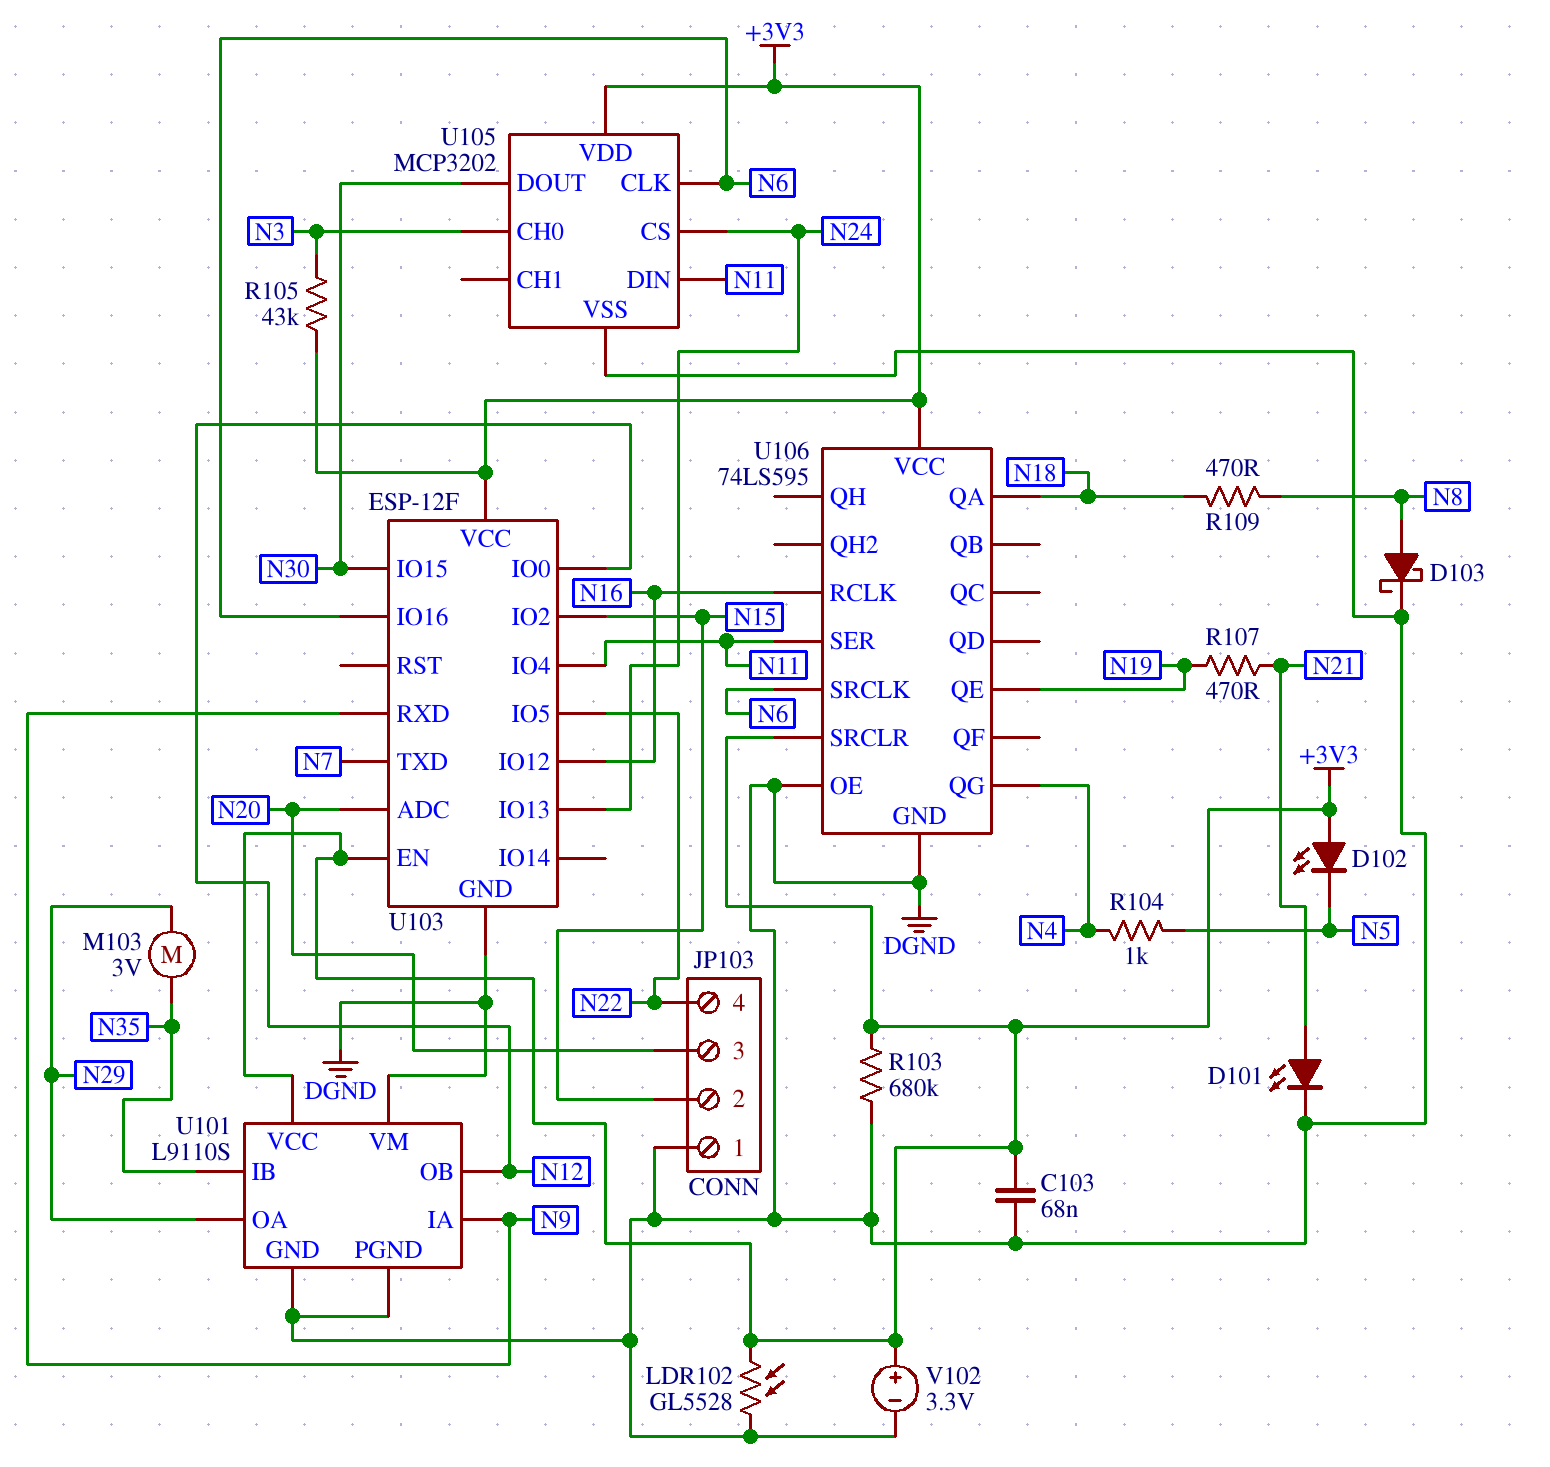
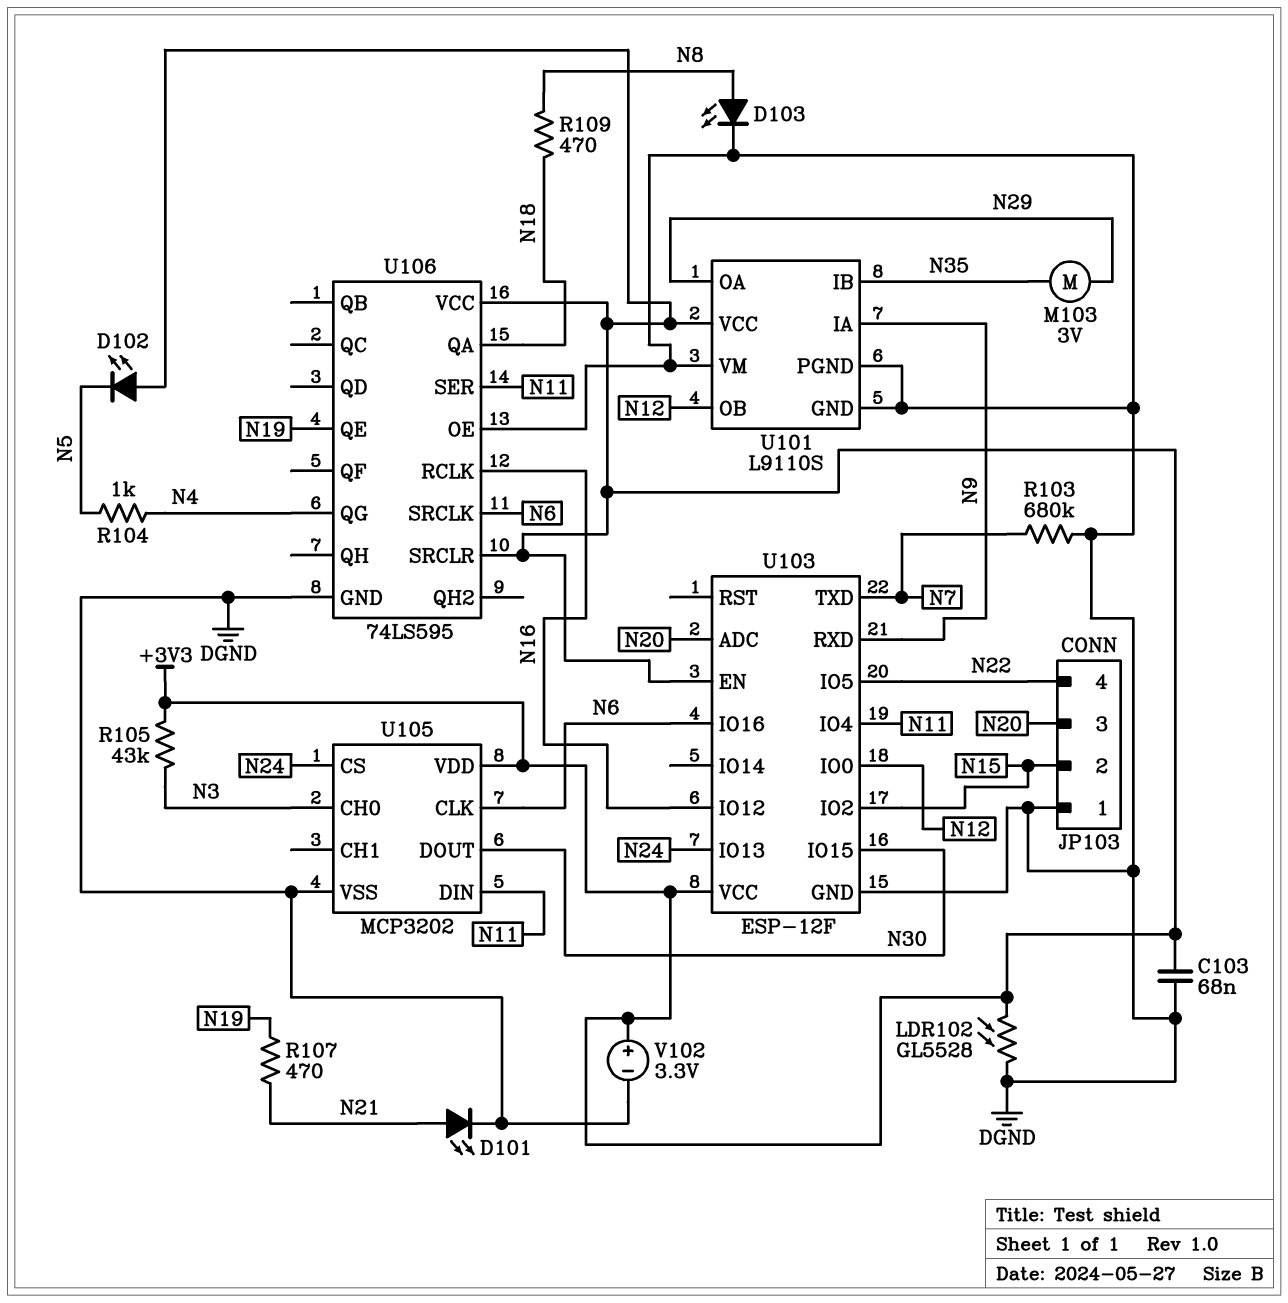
D103: schottky (A N8, K DGND) -> LED (A N8, K DGND)
R103: 680k (+3V3, DGND) -> 680k (DGND, N7)

